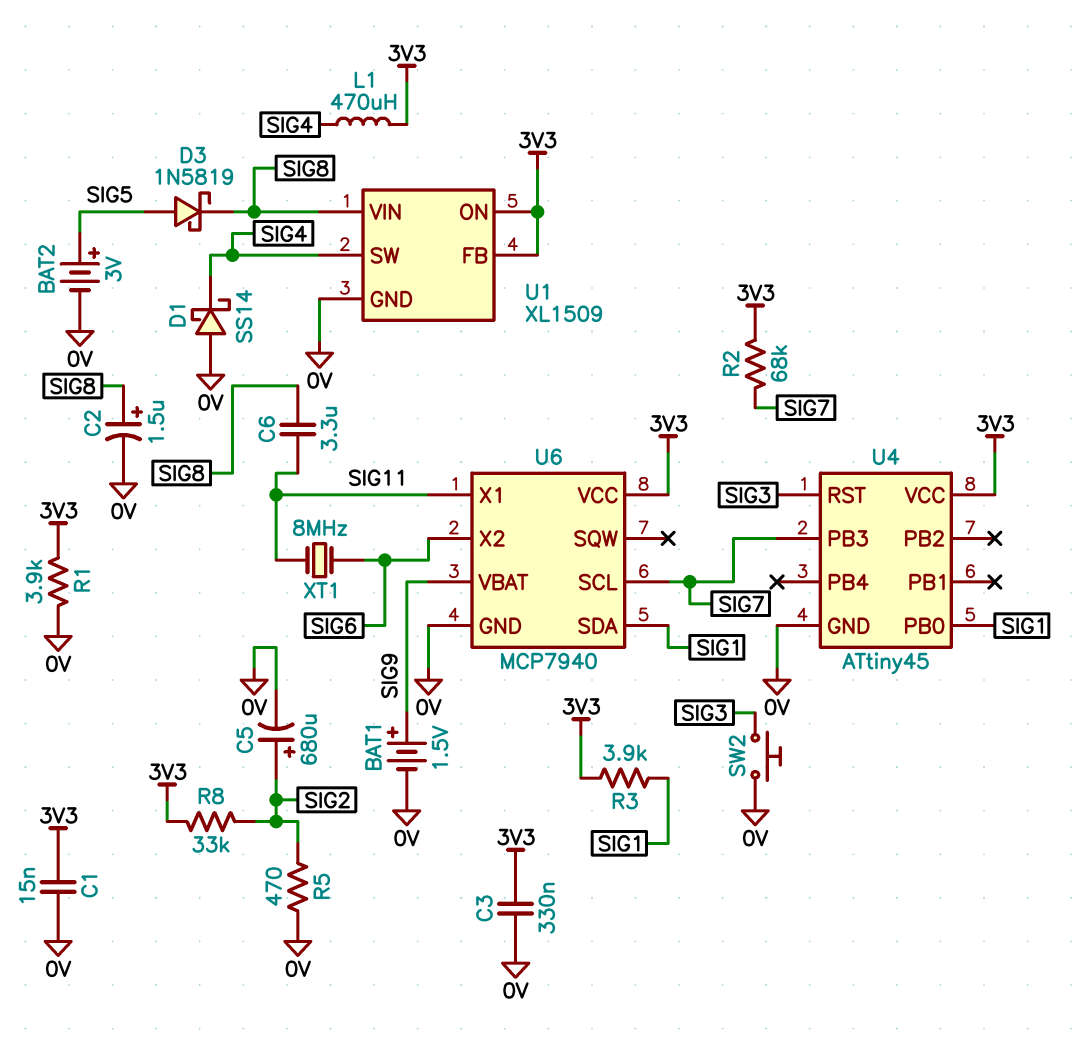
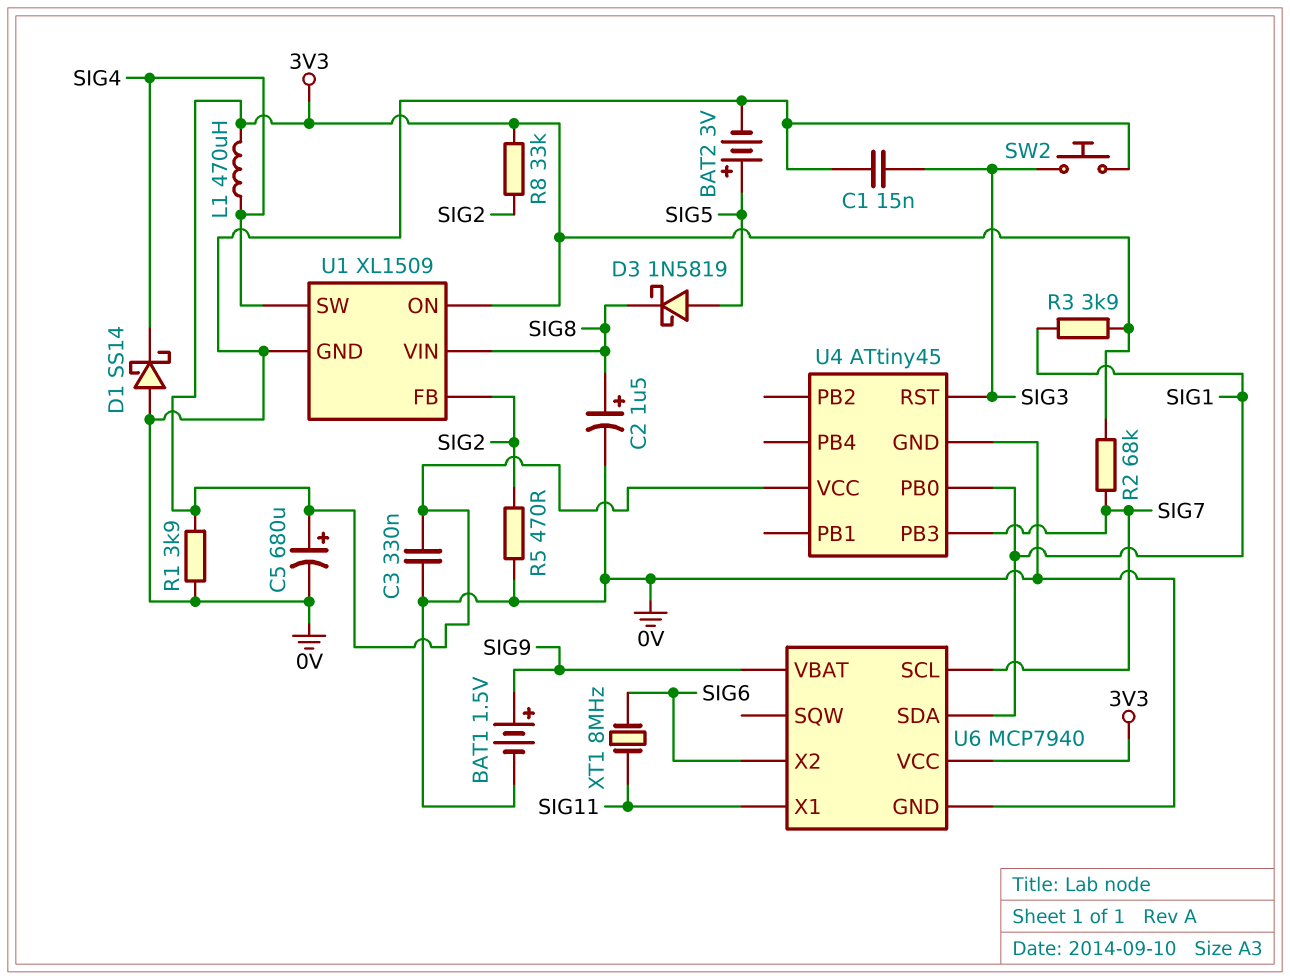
C1: 15nF (0V, 3V3) -> 15nF (0V, SIG3)
C5: 680uF (plus SIG2, minus 0V) -> 680uF (plus 3V3, minus 0V)
C6: 3.3uF (SIG8, SIG11) -> none
U1 pin FB: 3V3 -> SIG2

